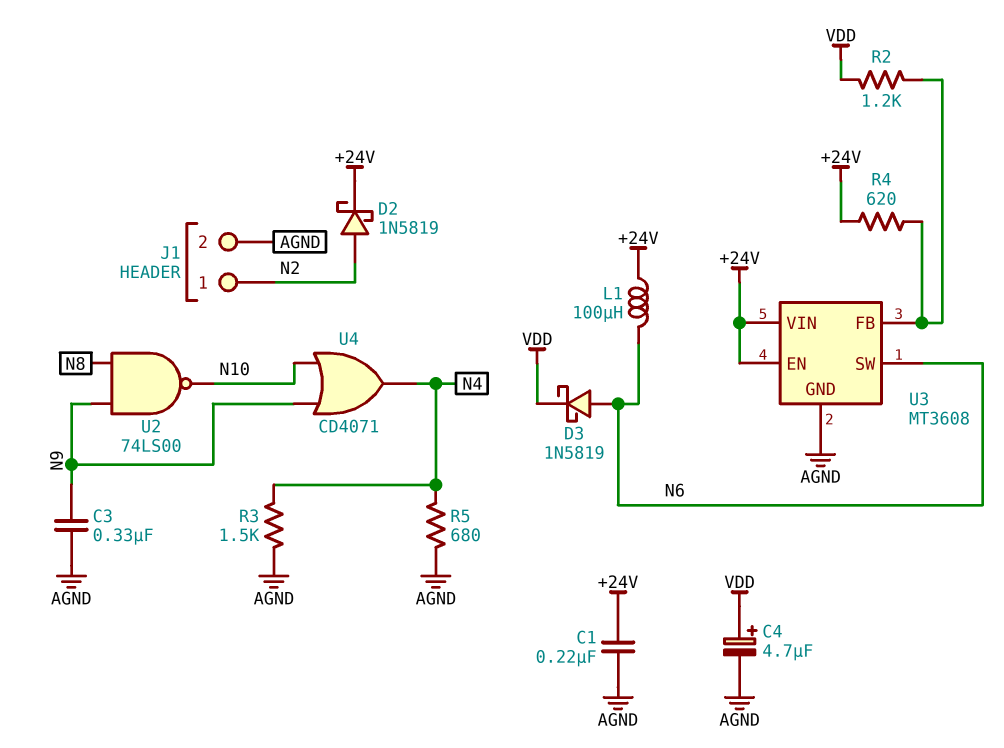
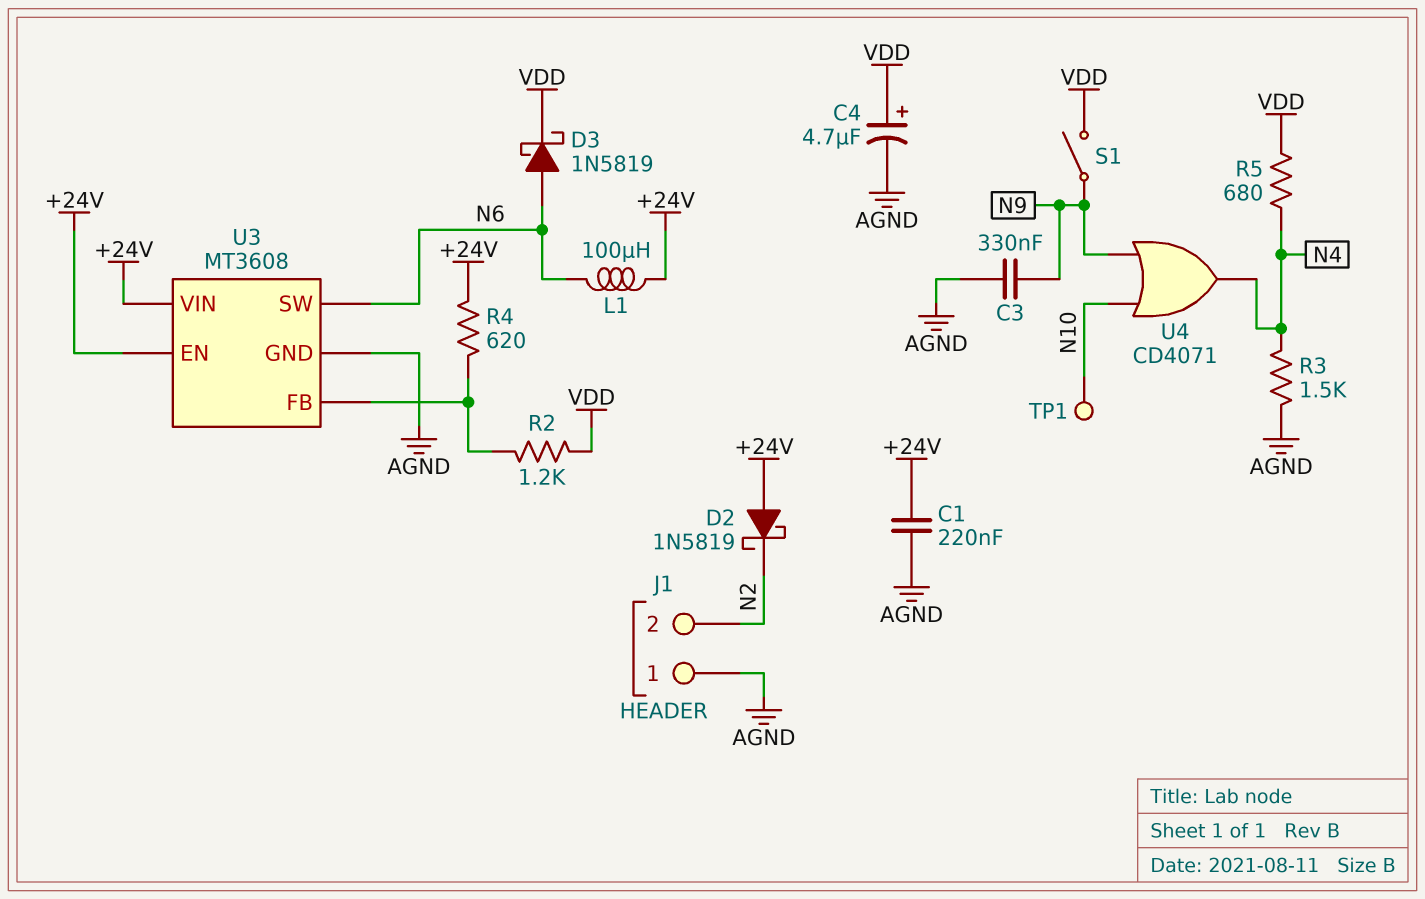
D2: schottky 1N5819 (A N2, K +24V) -> schottky 1N5819 (A +24V, K N2)
J1 pin 1: N2 -> AGND
J1 pin 2: AGND -> N2
R5: 680 (AGND, N4) -> 680 (N4, VDD)
S1: none -> switch (N9, VDD)
TP1: none -> test point (N10)
U2: NAND 74LS00 (in N8, in N9, out N10) -> none

